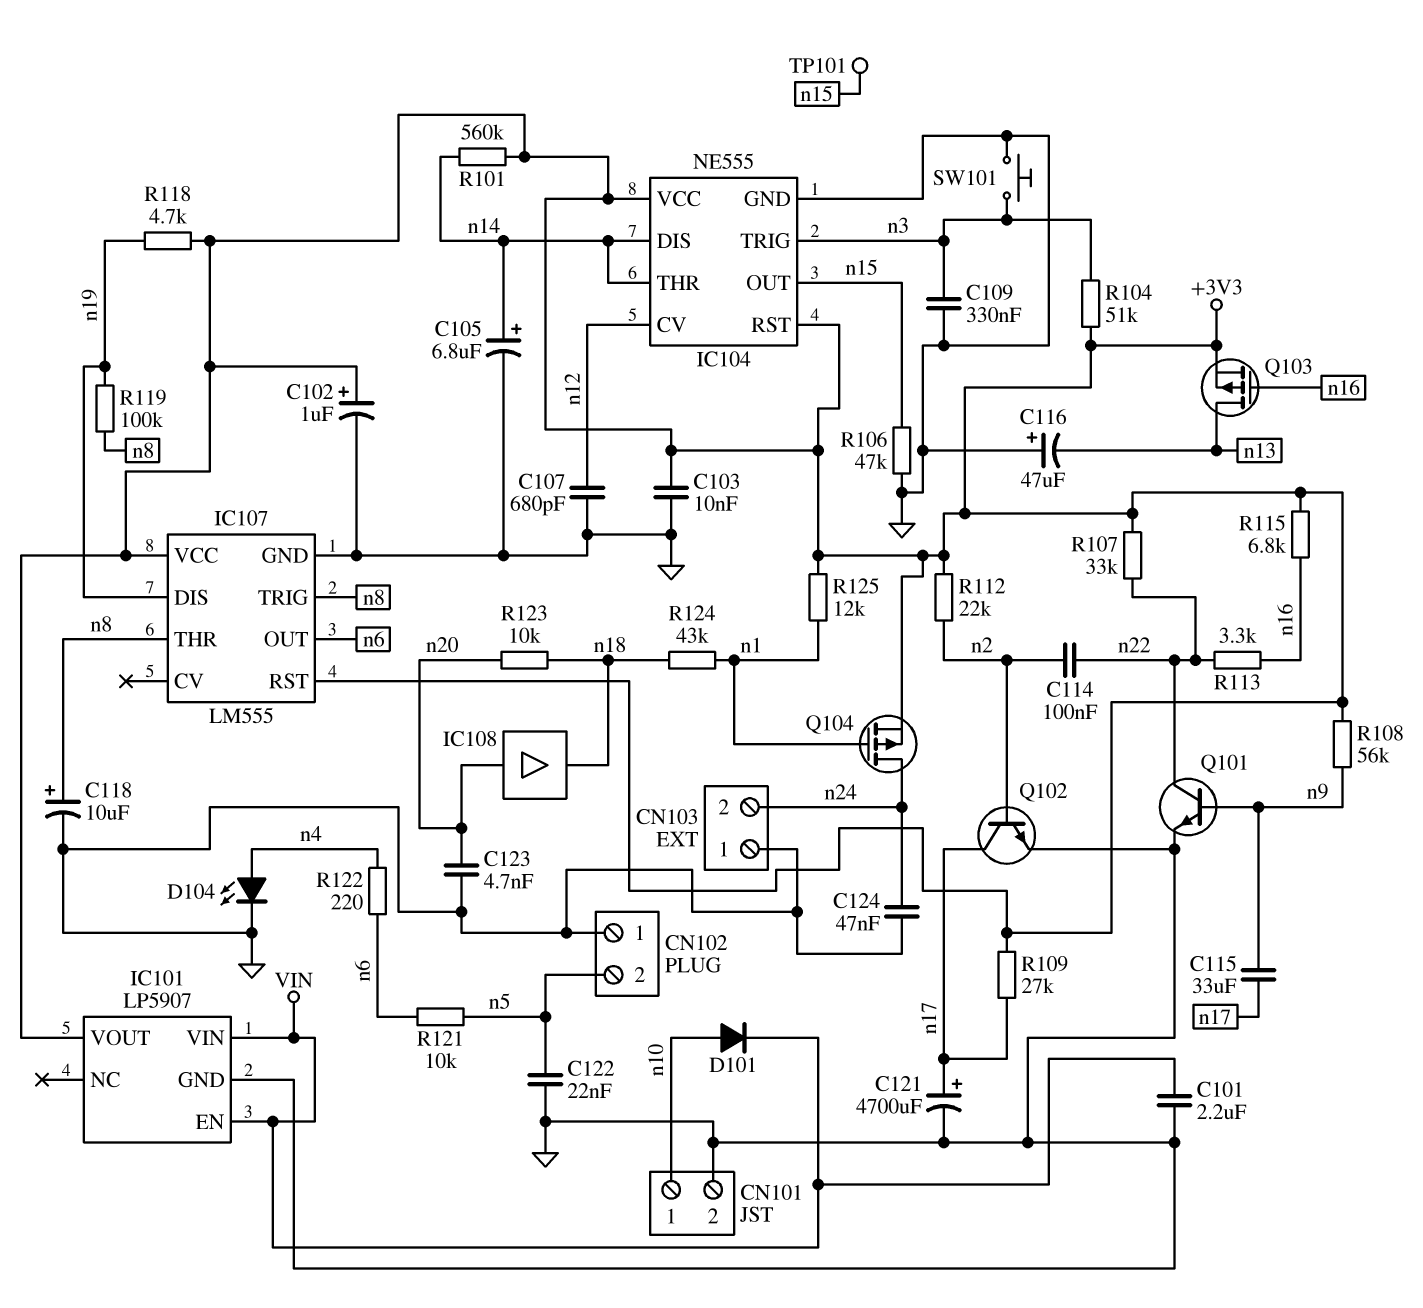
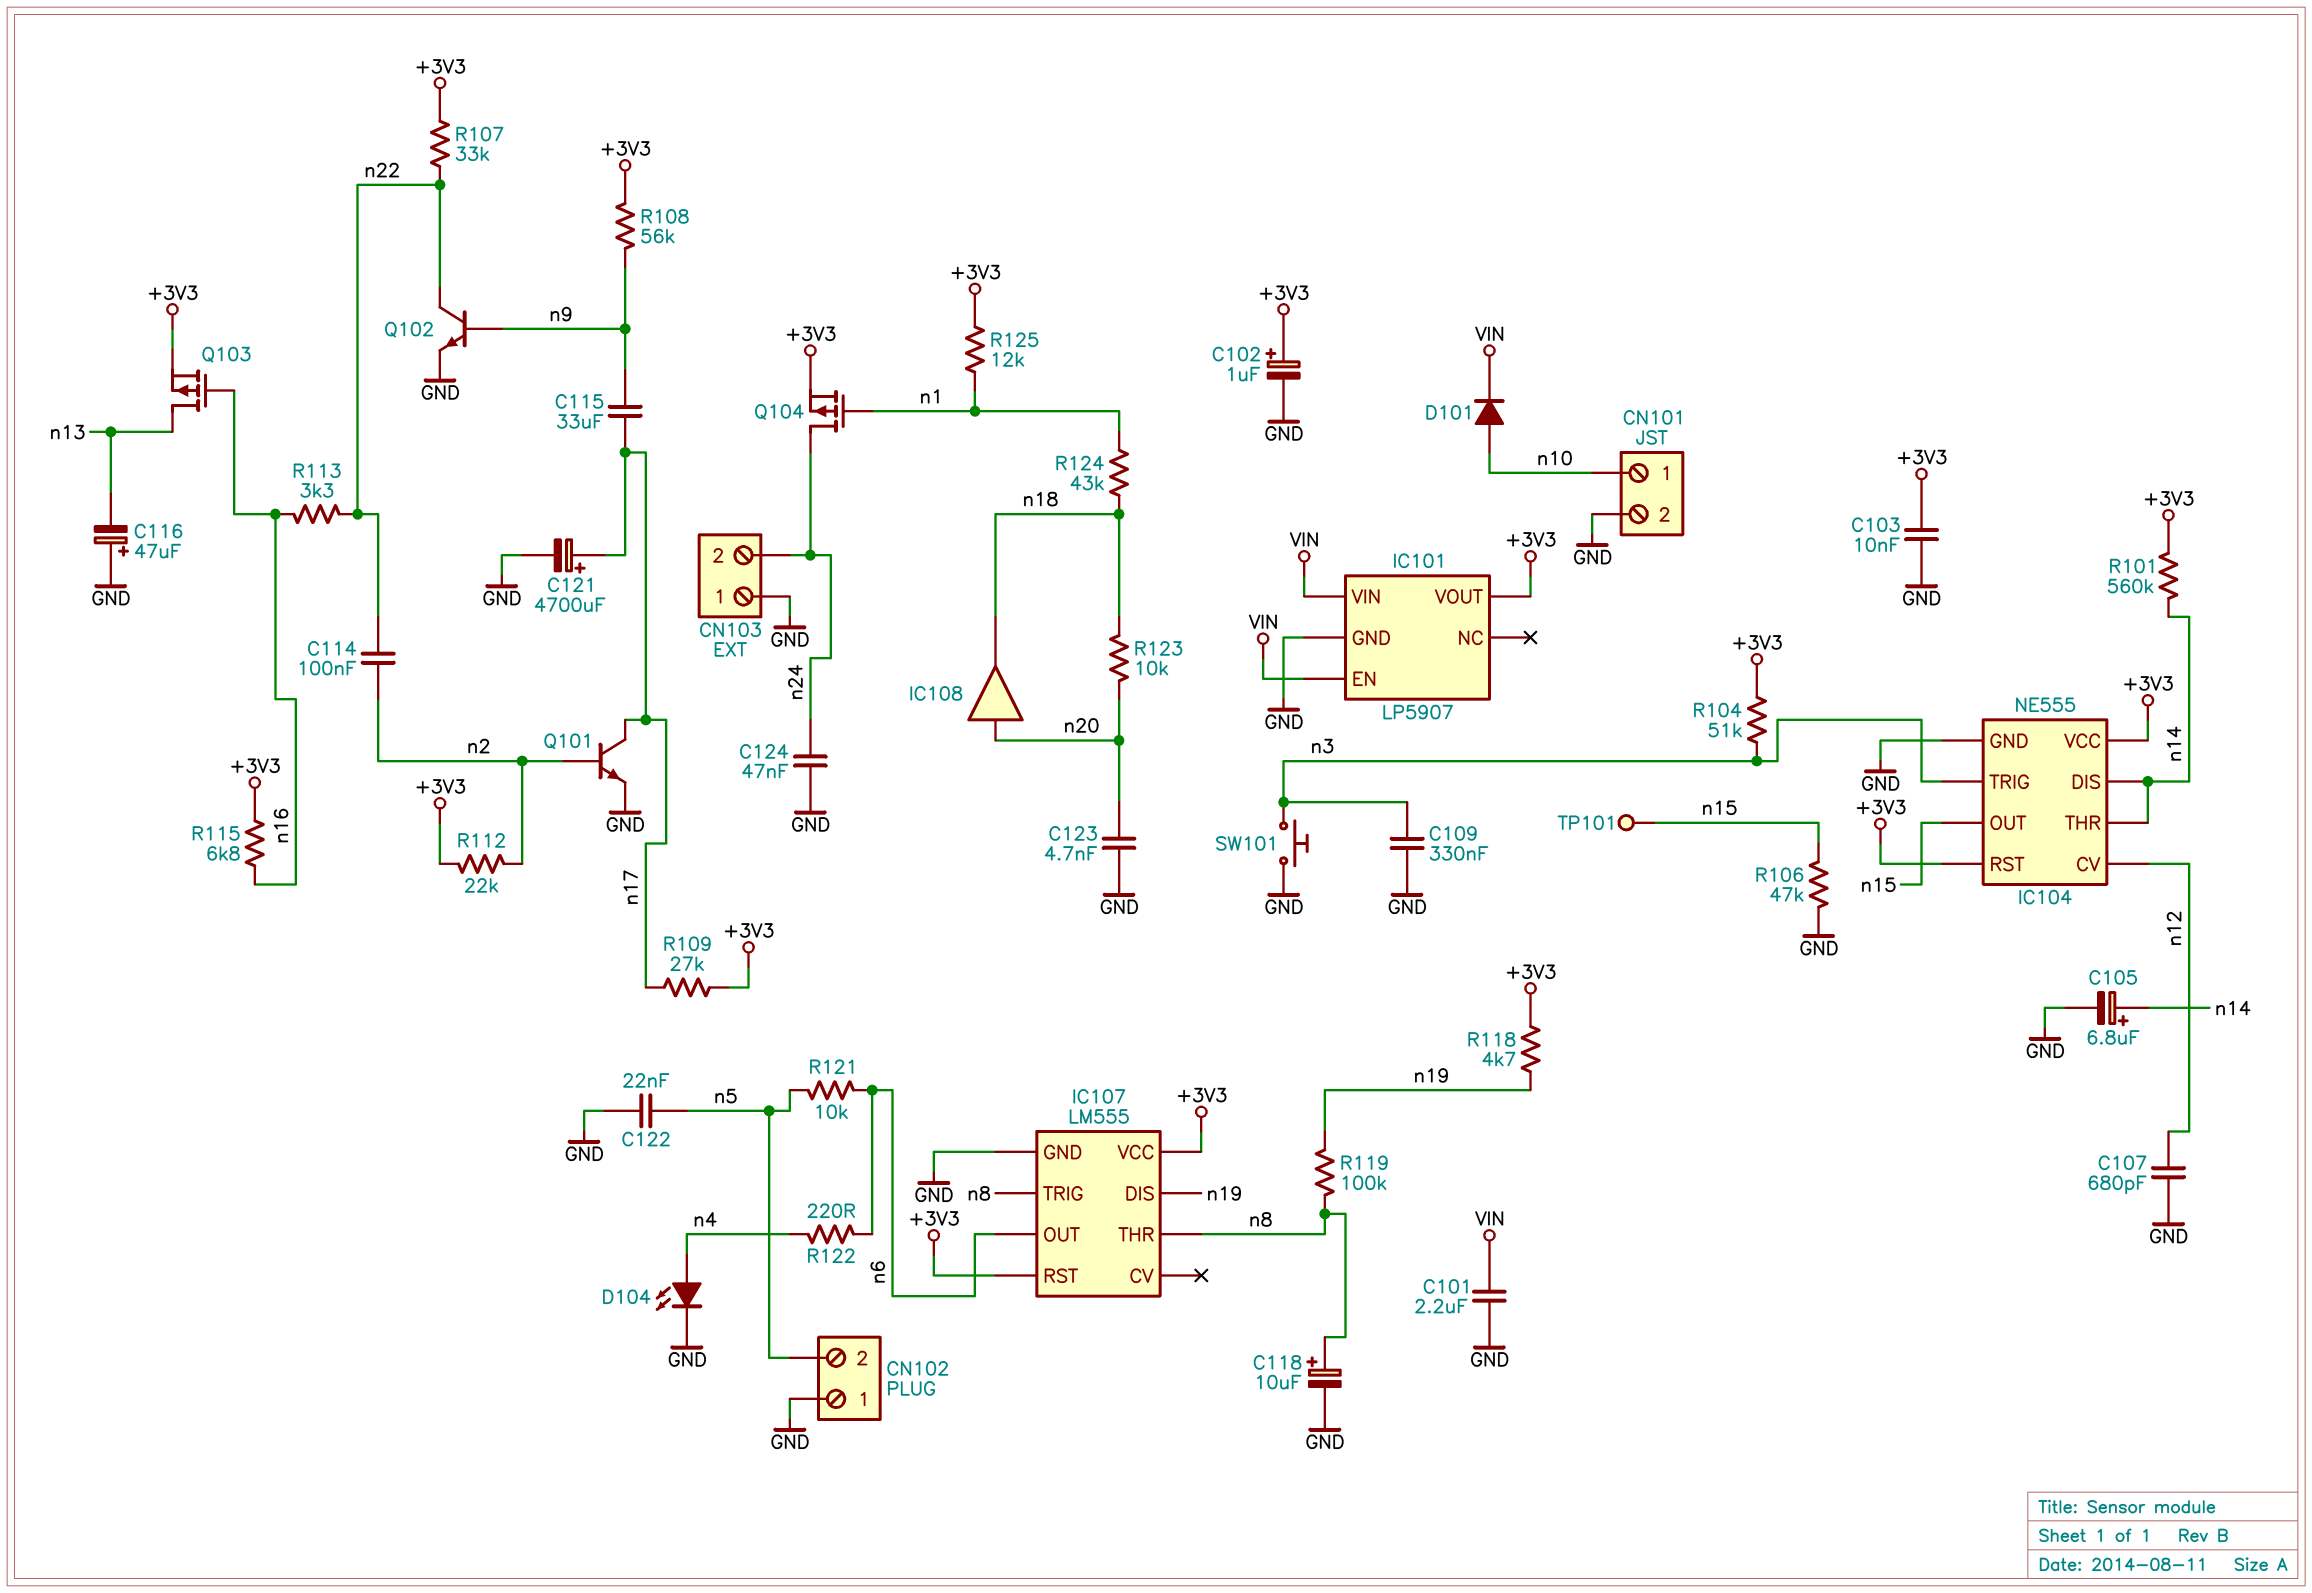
Q101: NPN (B n9, C n22, E GND) -> NPN (B n2, C n17, E GND)
Q102: NPN (B n2, C n17, E GND) -> NPN (B n9, C n22, E GND)

